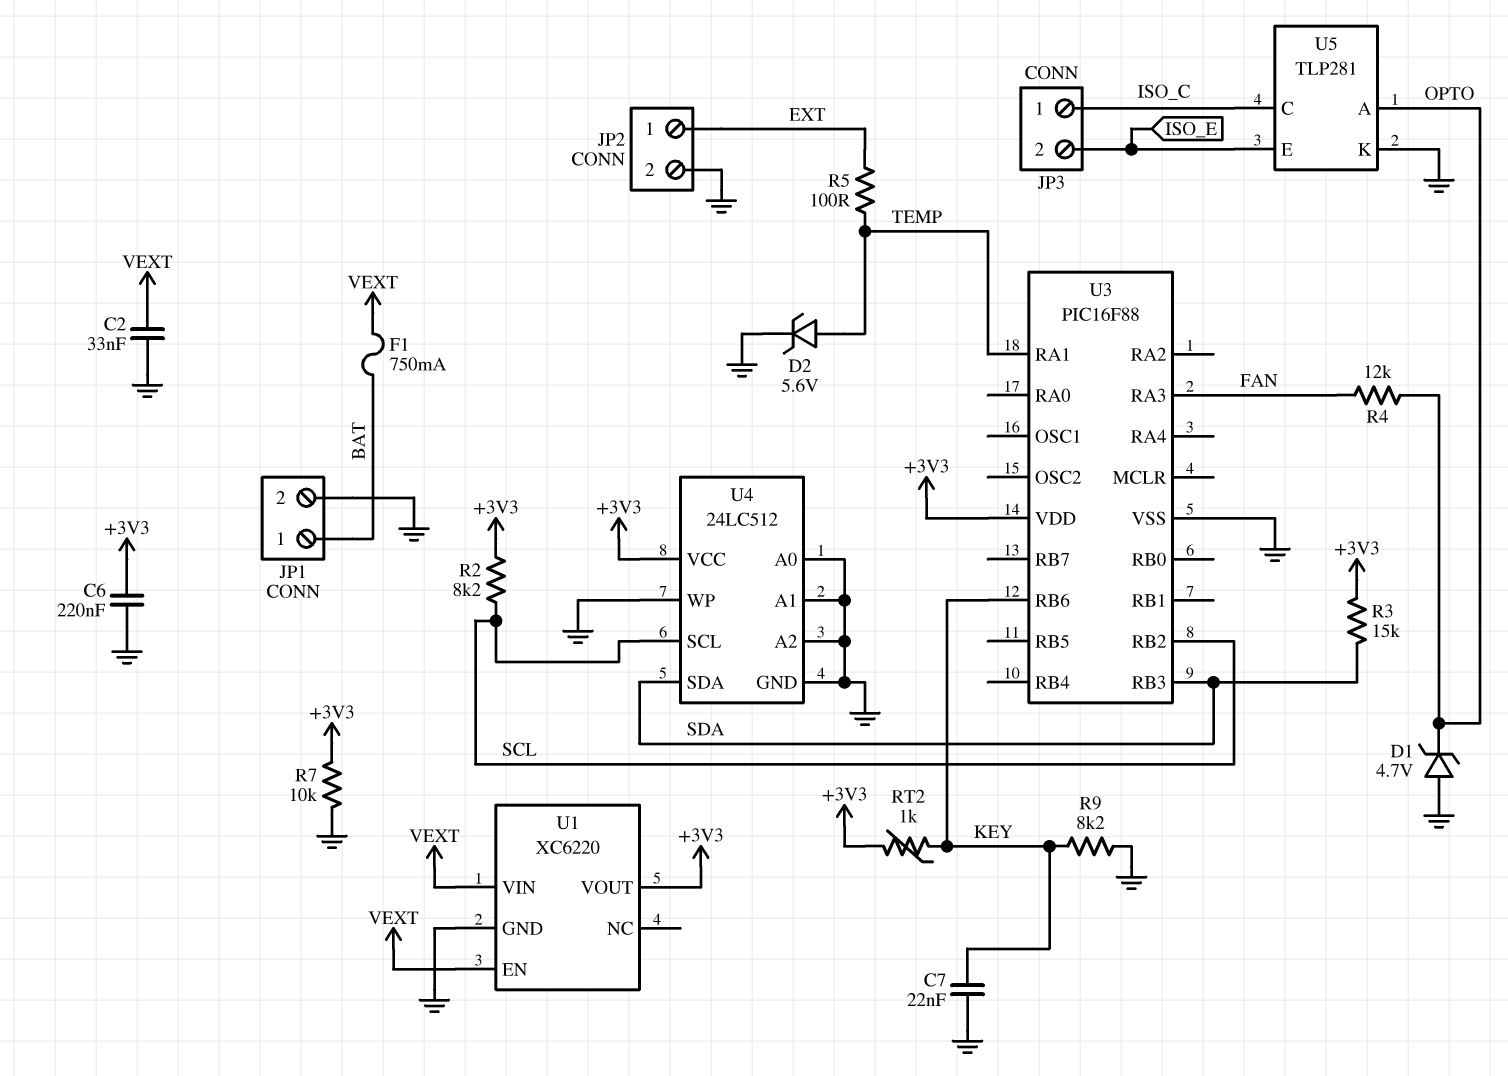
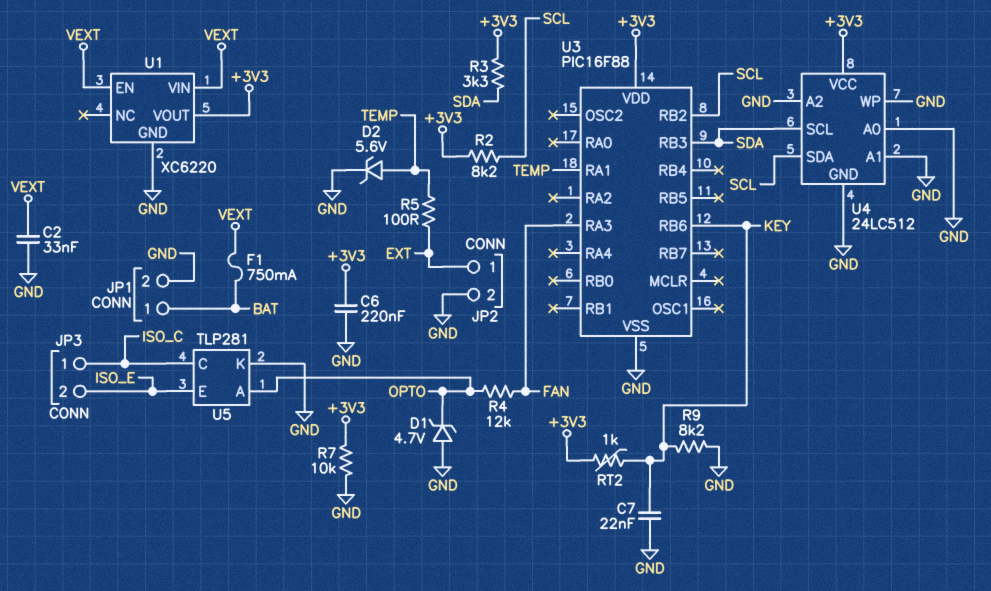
R3: 15k (+3V3, SDA) -> 3.3k (+3V3, SDA)
U4 pin SCL: SCL -> SDA
U4 pin SDA: SDA -> SCL

